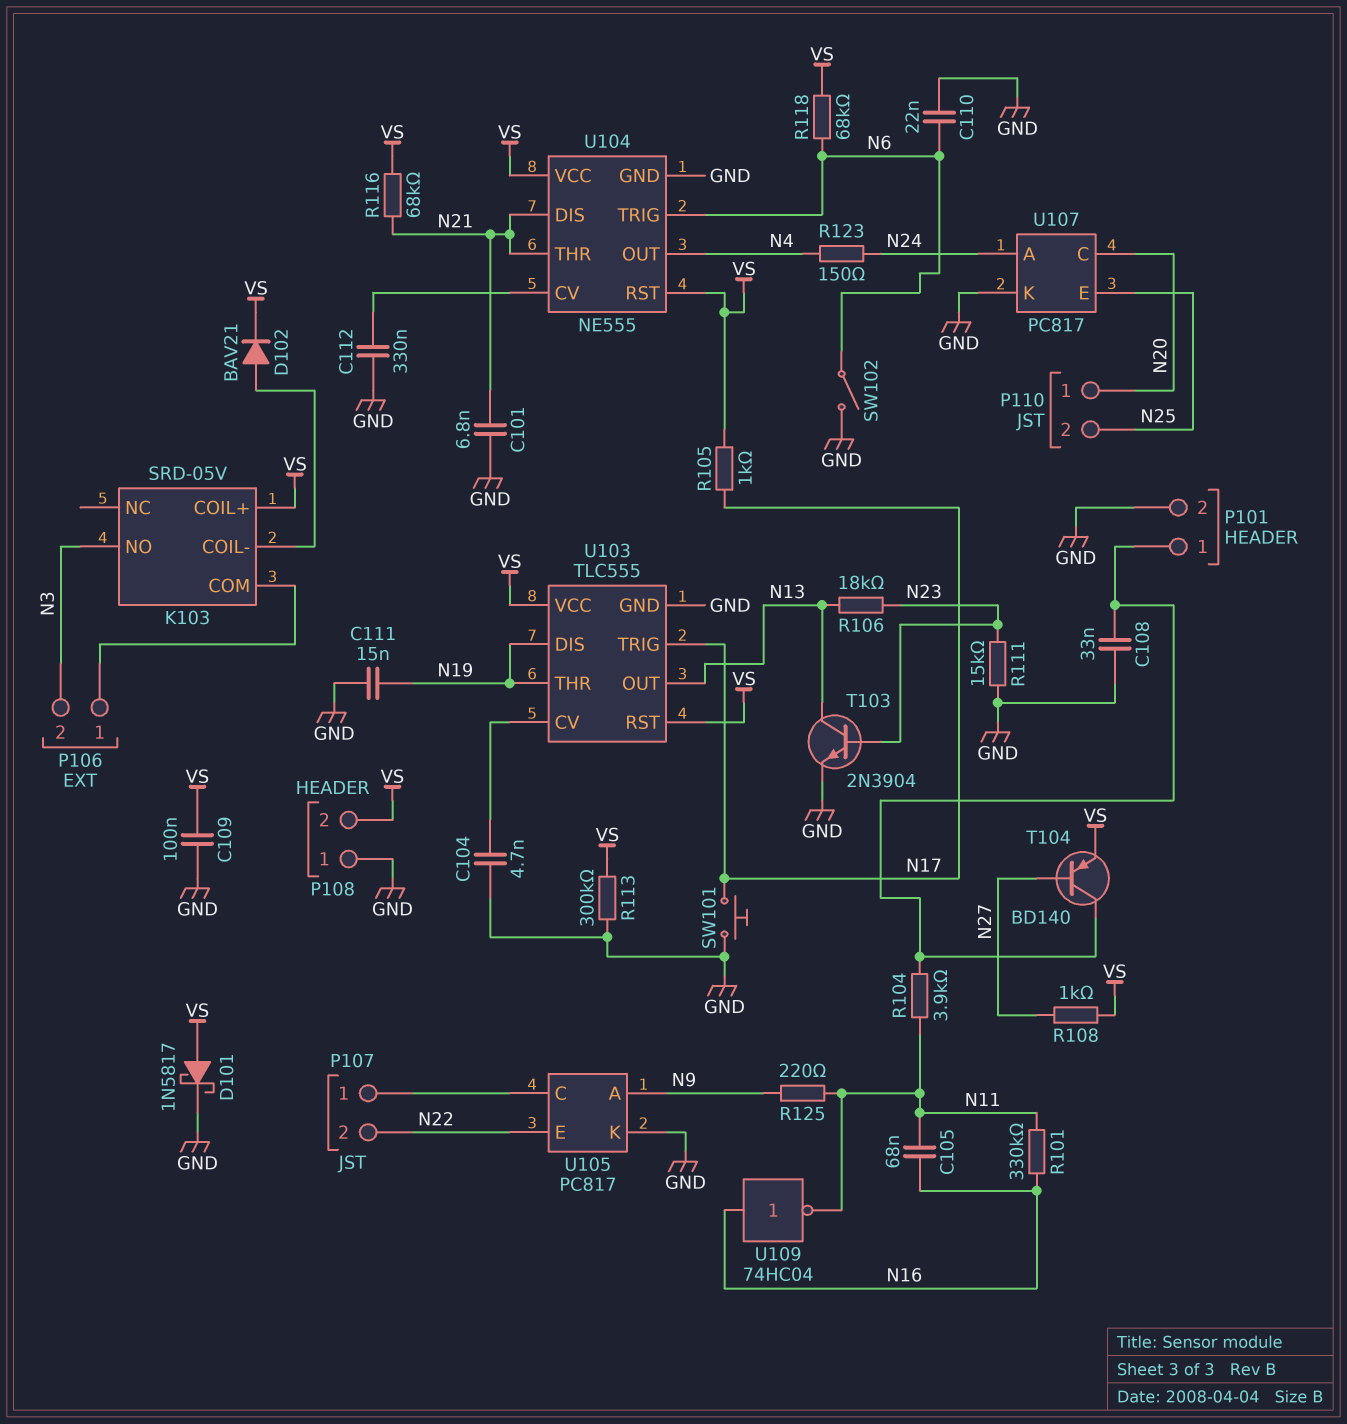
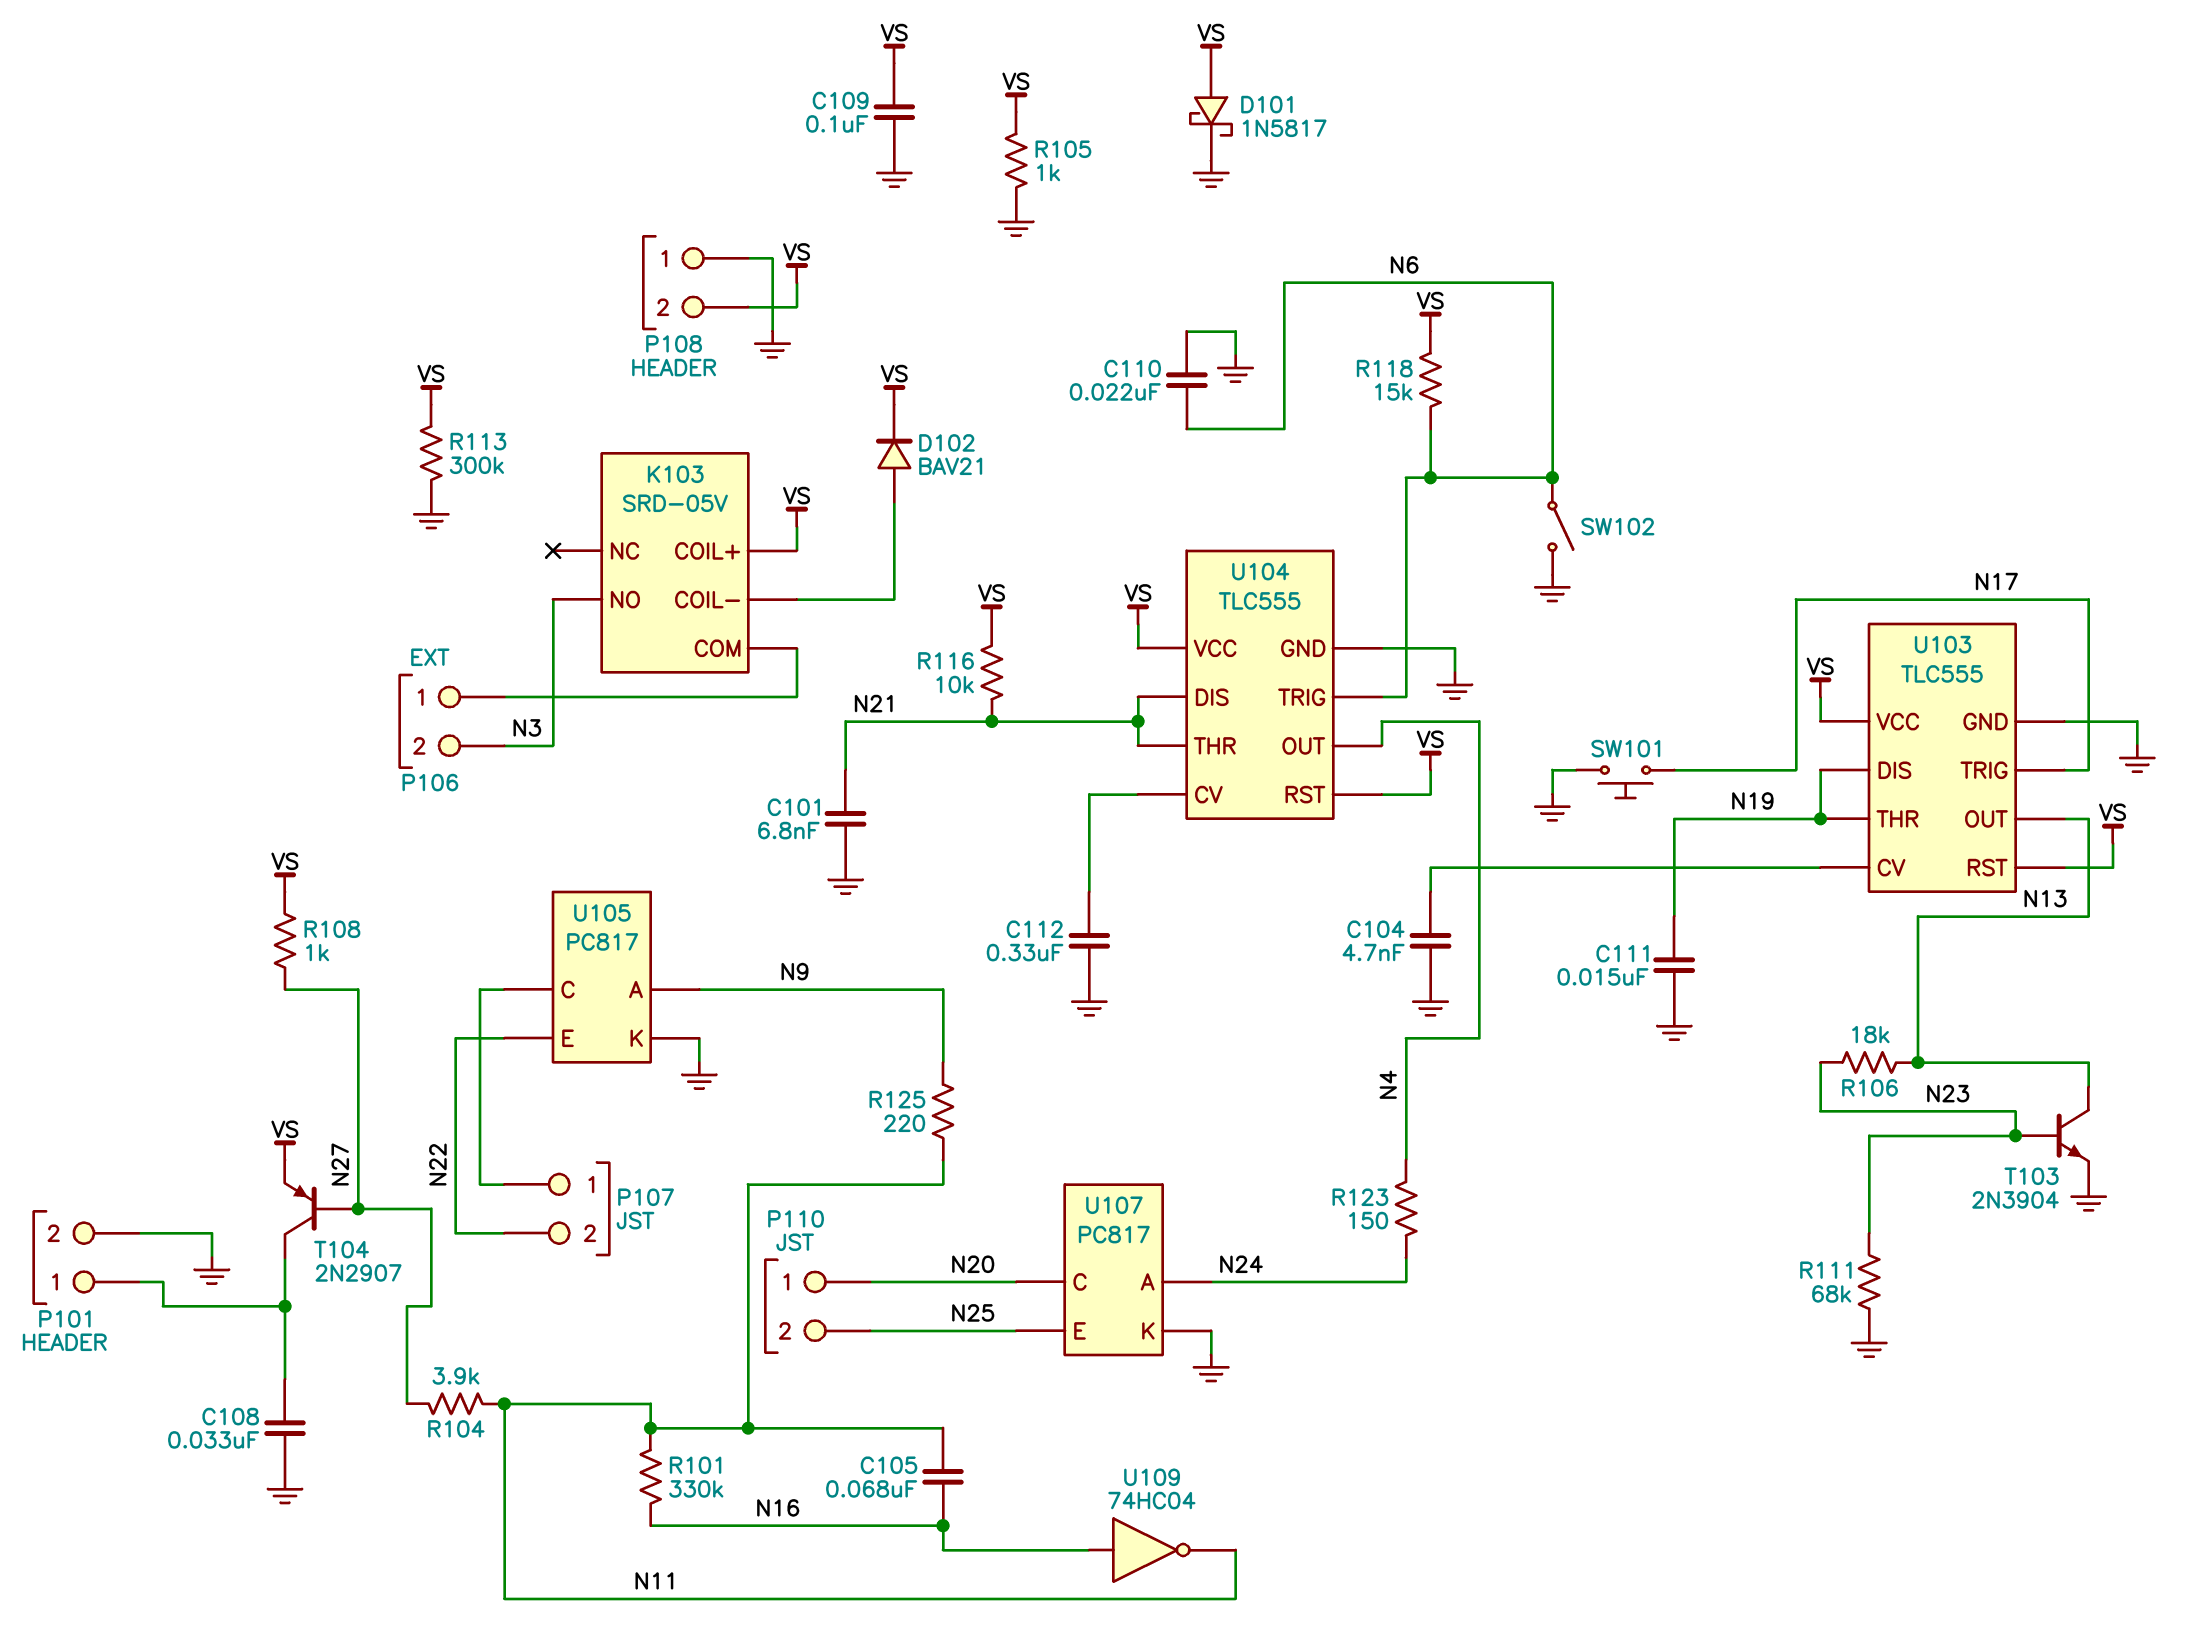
R104: 3.9k (N11, P101/1) -> 3.9k (N11, N27)
R105: 1k (N17, VS) -> 1k (GND, VS)
R111: 15k (GND, N23) -> 68k (GND, N23)
R116: 68k (N21, VS) -> 10k (N21, VS)
R118: 68k (N6, VS) -> 15k (N6, VS)
T104: PNP BD140 (B N27, C P101/1, E VS) -> PNP 2N2907 (B N27, C P101/1, E VS)
U104: NE555 -> TLC555

